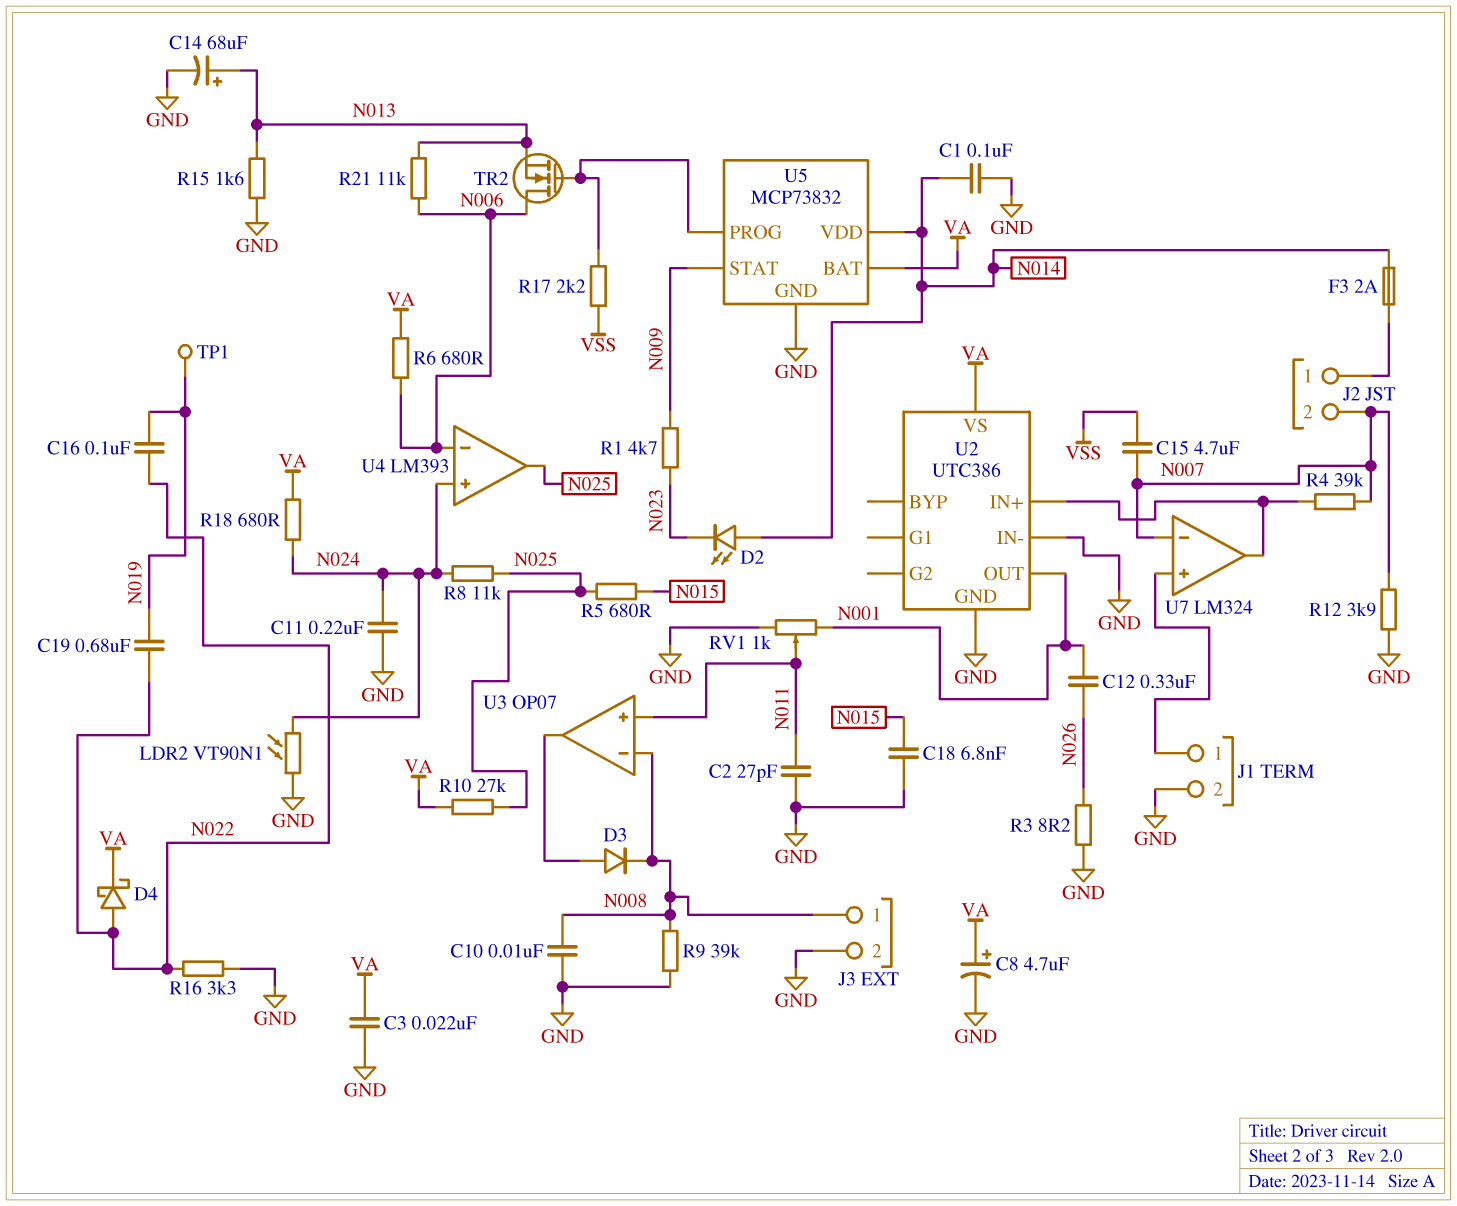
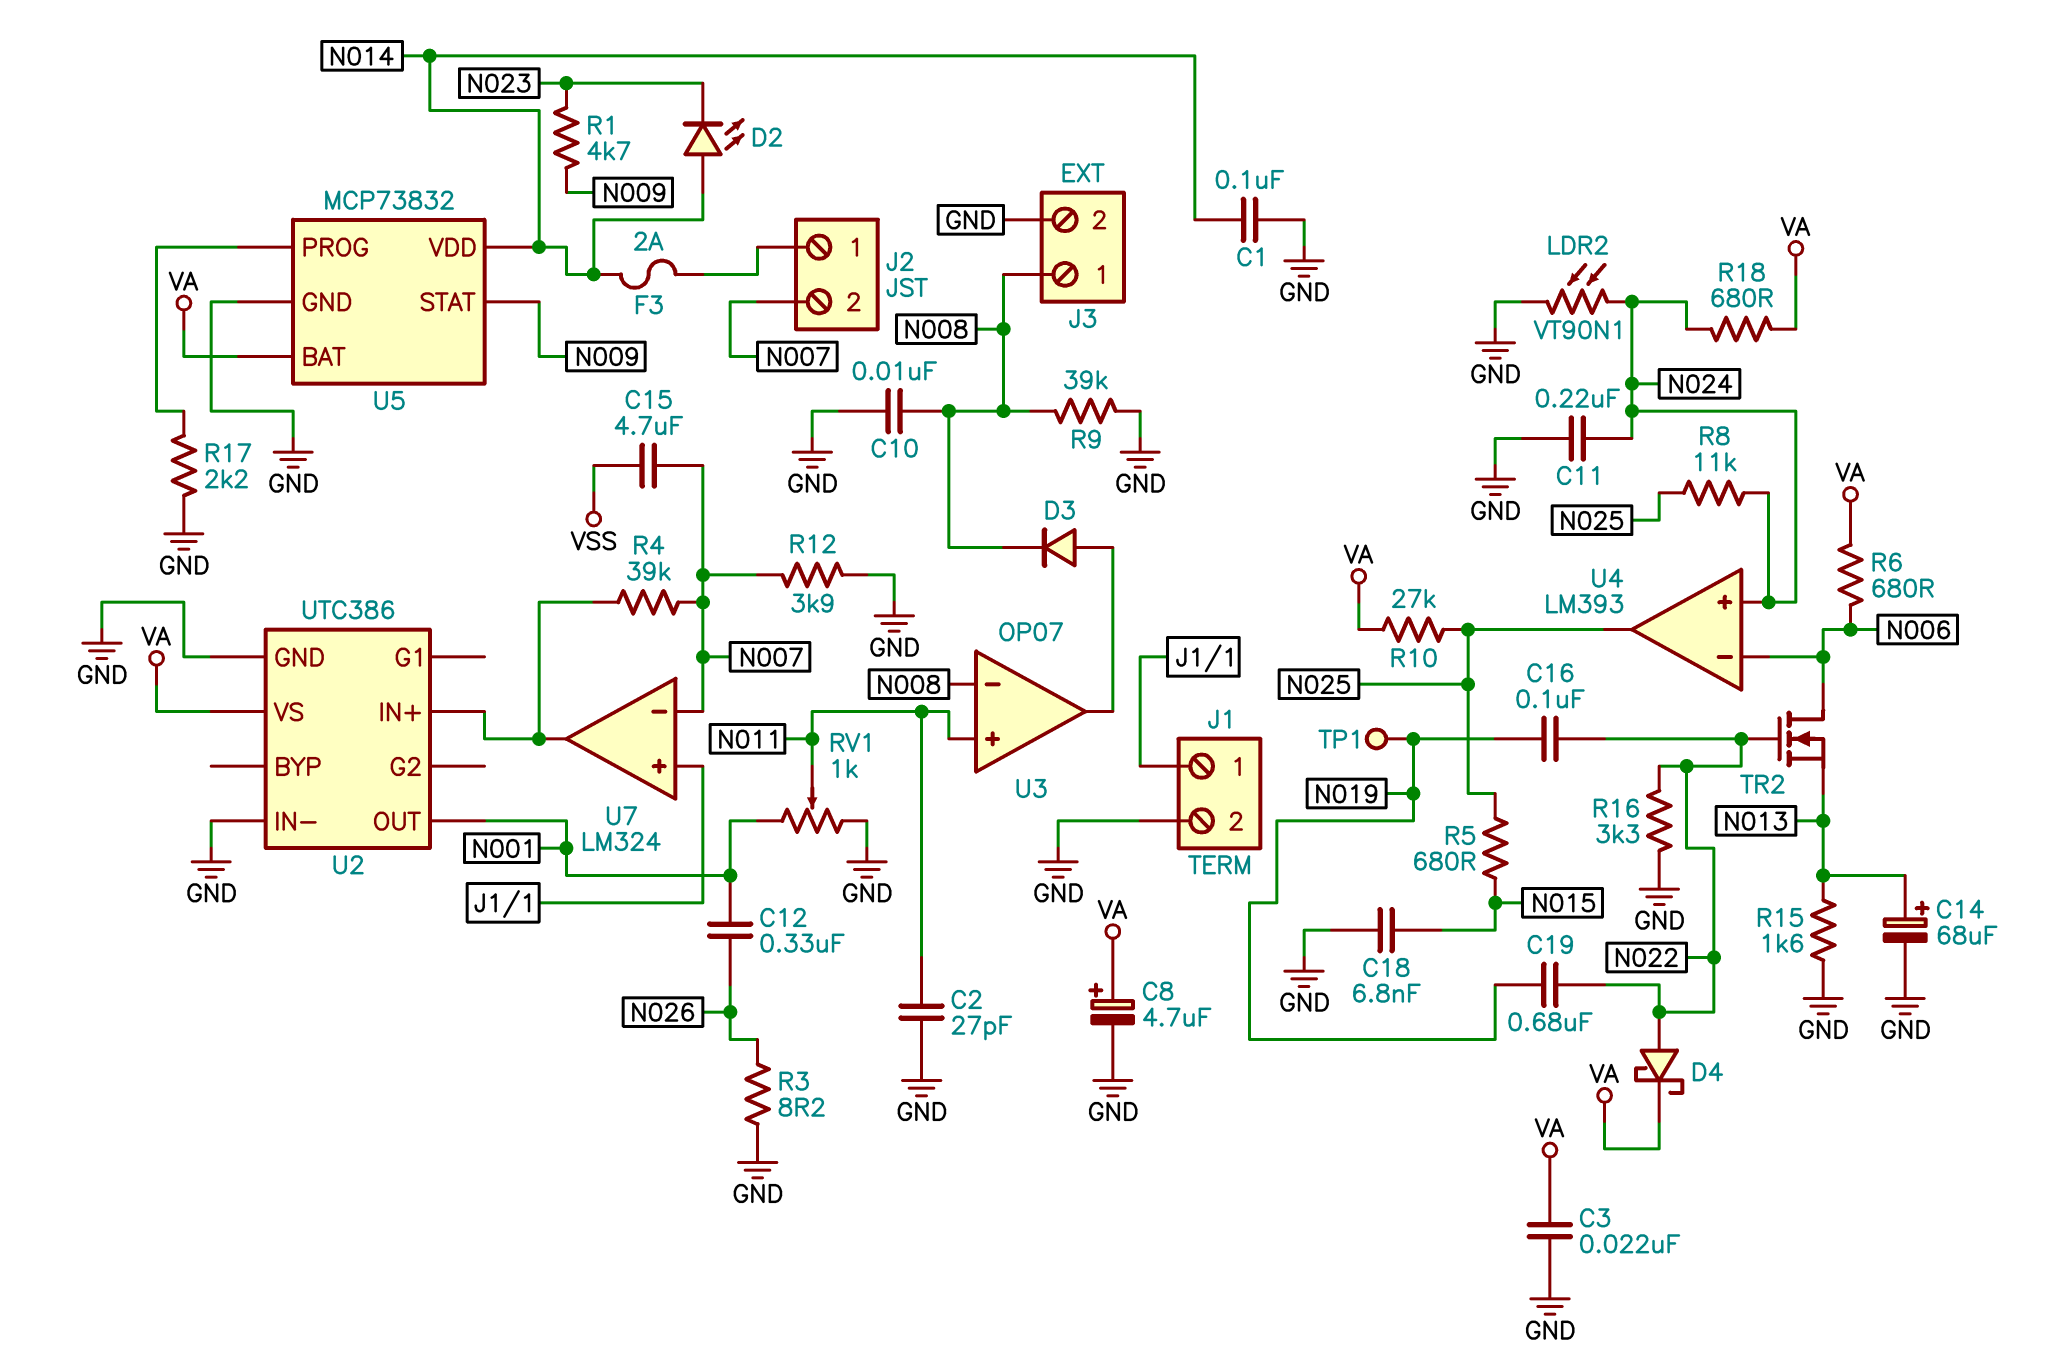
R17: 2.2k (U5/PROG, VSS) -> 2.2k (GND, U5/PROG)
R21: 11k (N006, N013) -> none
TR2: NMOS (G U5/PROG, D N006, S N013) -> NMOS (G N022, D N006, S N013)

